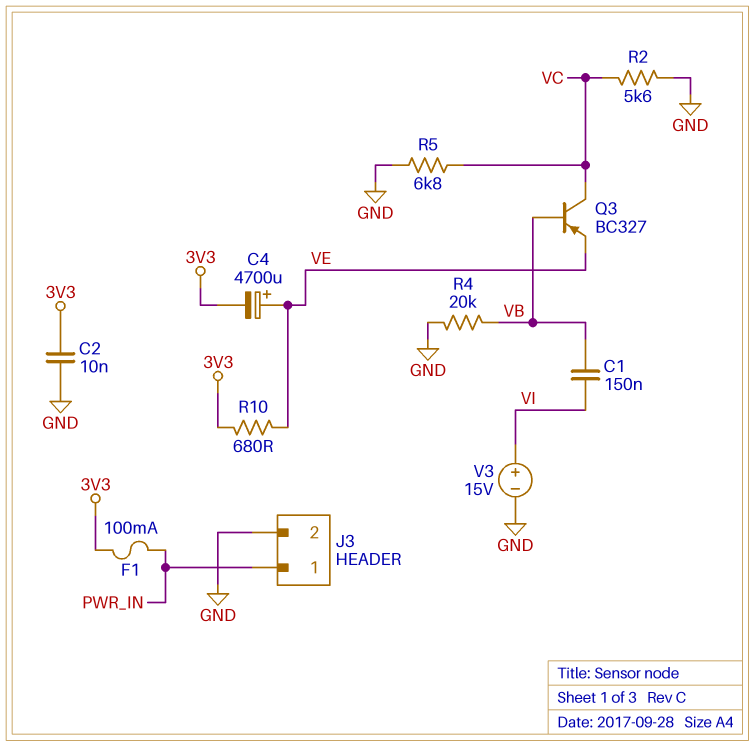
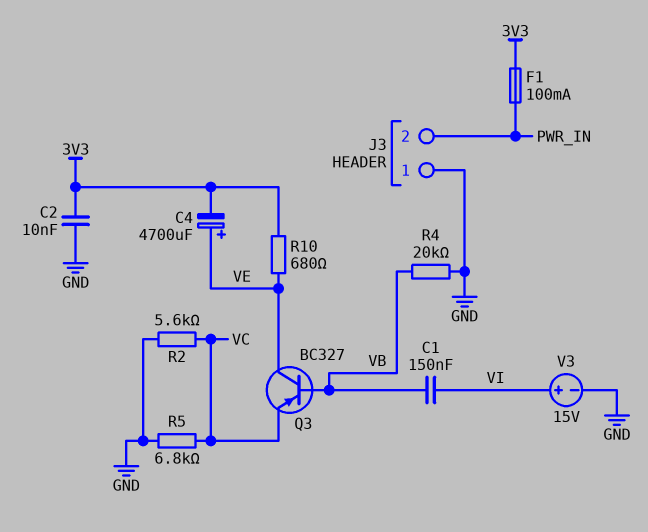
J3 pin 1: PWR_IN -> GND
J3 pin 2: GND -> PWR_IN
Q3: PNP BC327 (B VB, C VC, E VE) -> PNP BC327 (B VB, C VE, E VC)

